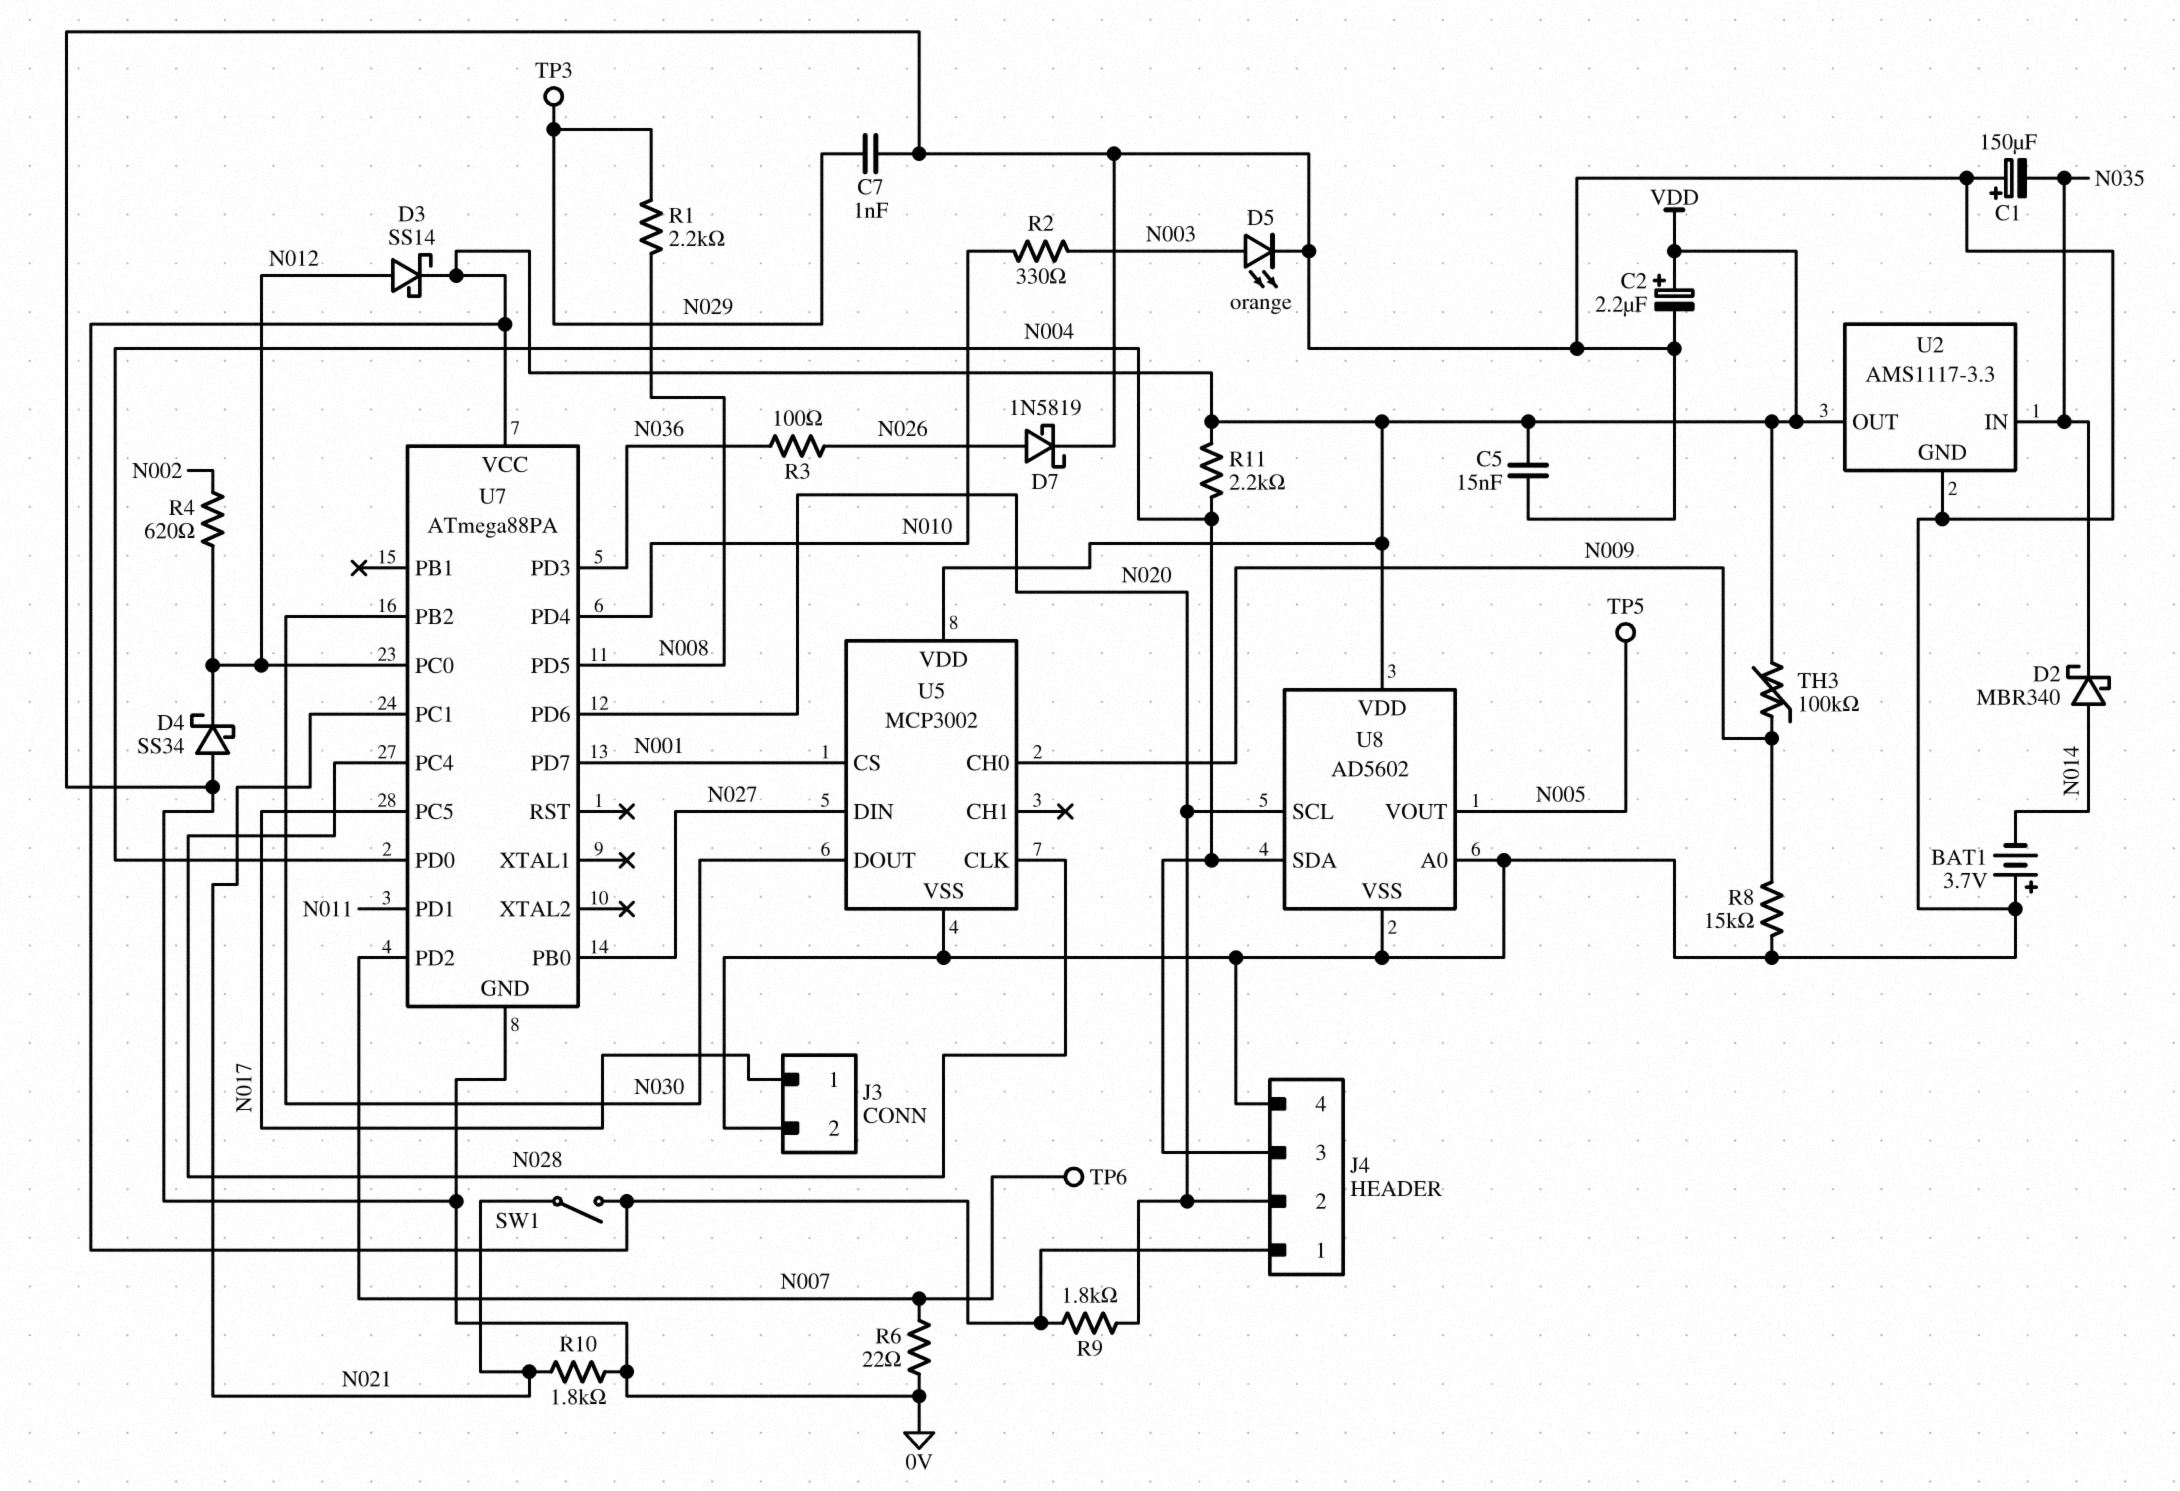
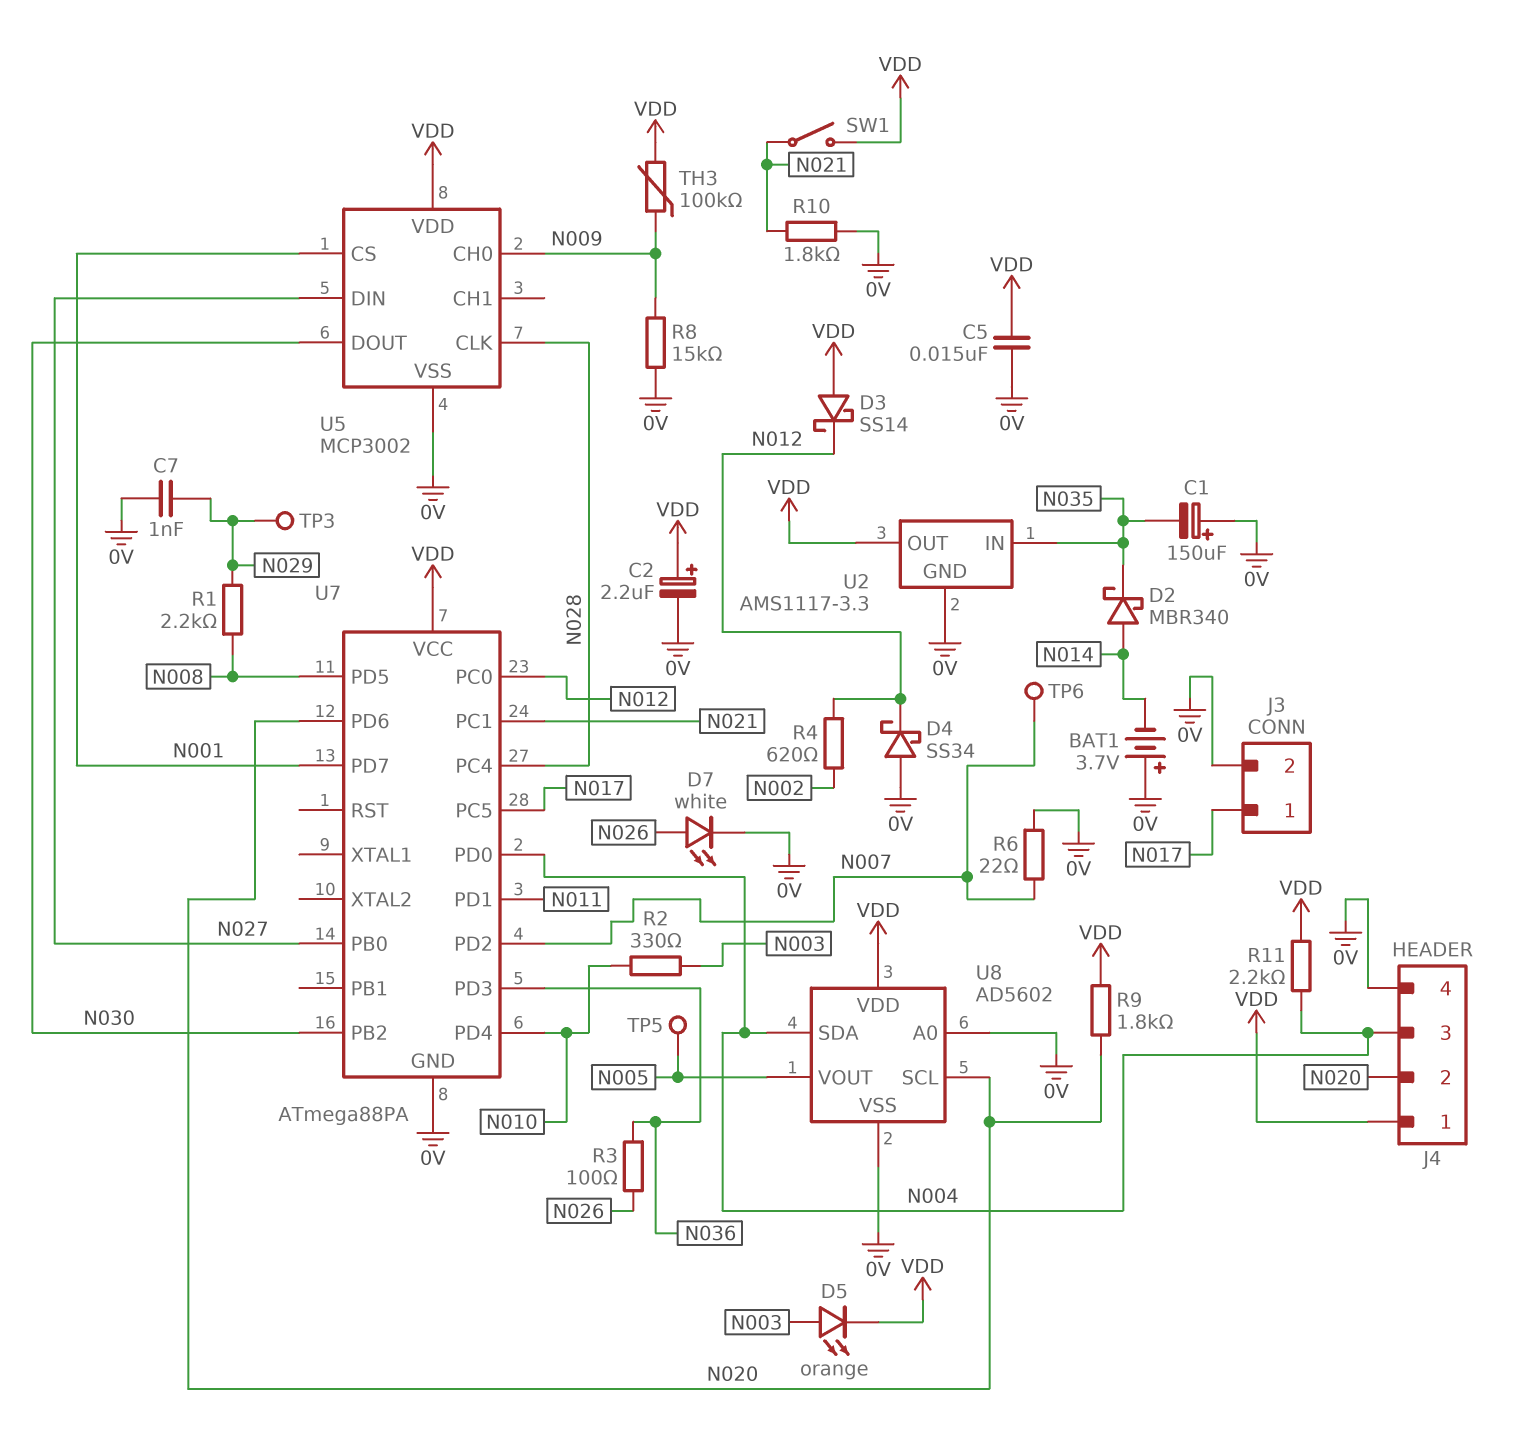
D3: schottky SS14 (A N012, K VDD) -> schottky SS14 (A VDD, K N012)
D5: LED orange (A N003, K 0V) -> LED orange (A N003, K VDD)
D7: schottky 1N5819 (A N026, K 0V) -> LED white (A N026, K 0V)

